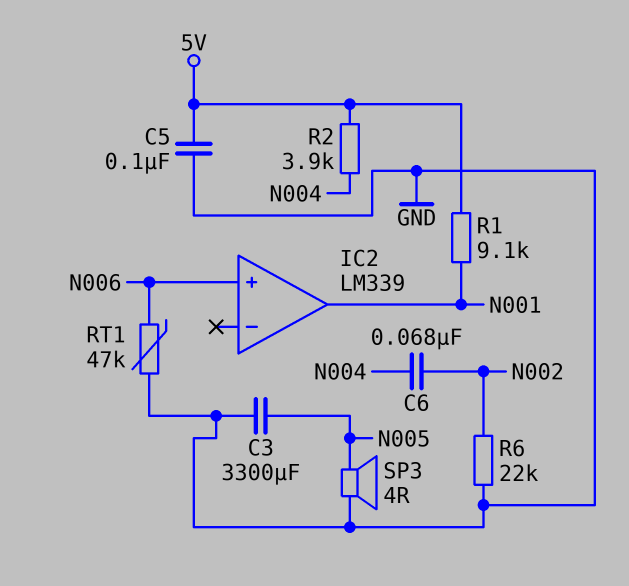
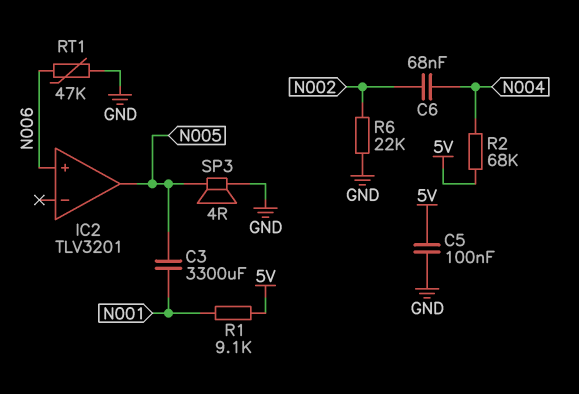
C3: 3300uF (GND, N005) -> 3300uF (N001, N005)
IC2: LM339 -> TLV3201
IC2 pin out: N001 -> N005
R2: 3.9k (5V, N004) -> 68k (5V, N004)

